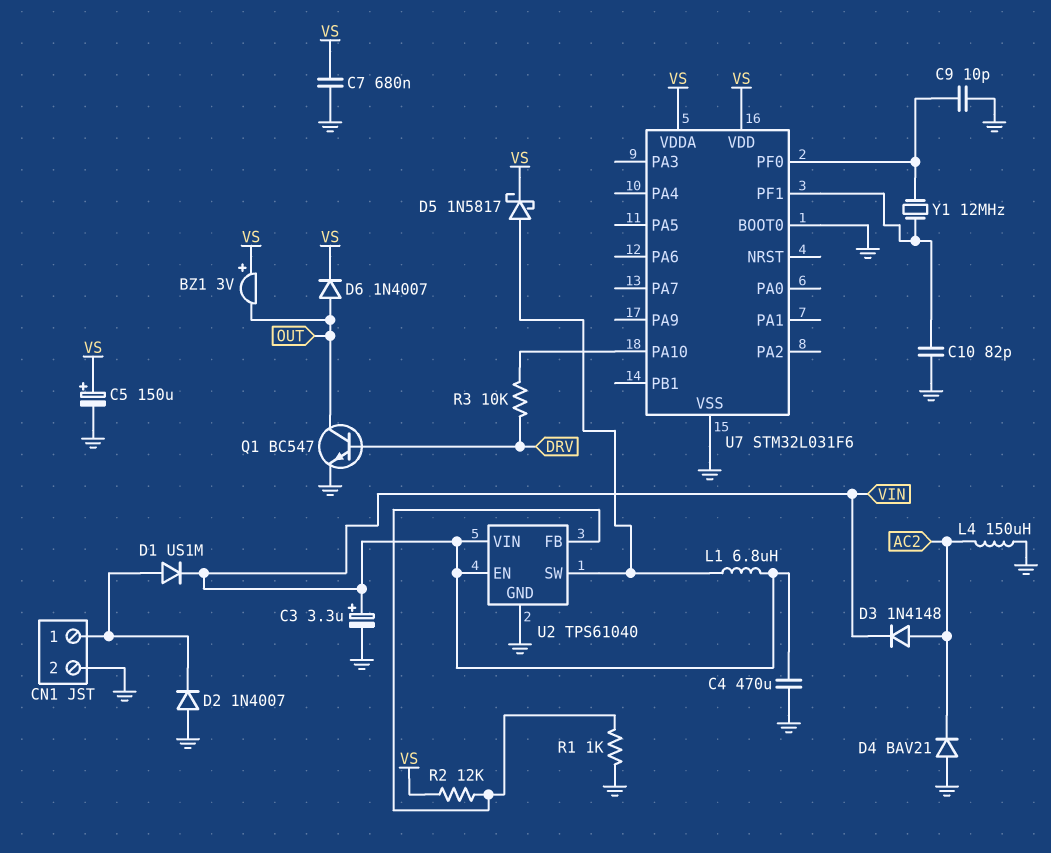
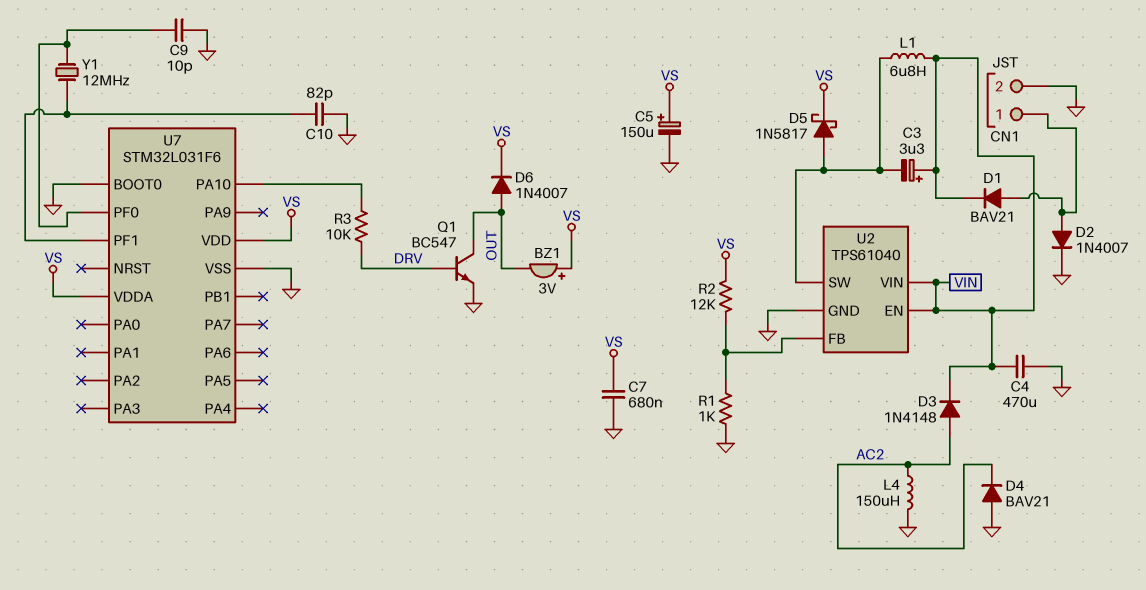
C3: 3.3uF (plus VIN, minus GND) -> 3.3uF (plus VIN, minus U2/SW)
D1: diode US1M (A CN1/1, K VIN) -> diode BAV21 (A CN1/1, K VIN)
D2: diode 1N4007 (A GND, K CN1/1) -> diode 1N4007 (A CN1/1, K GND)

